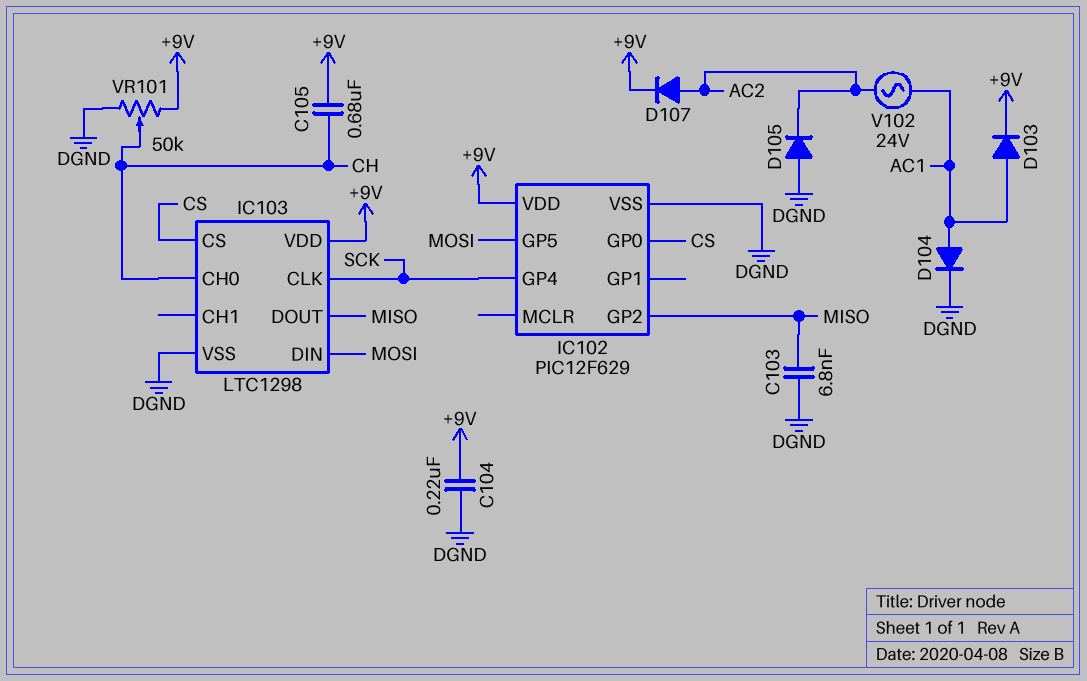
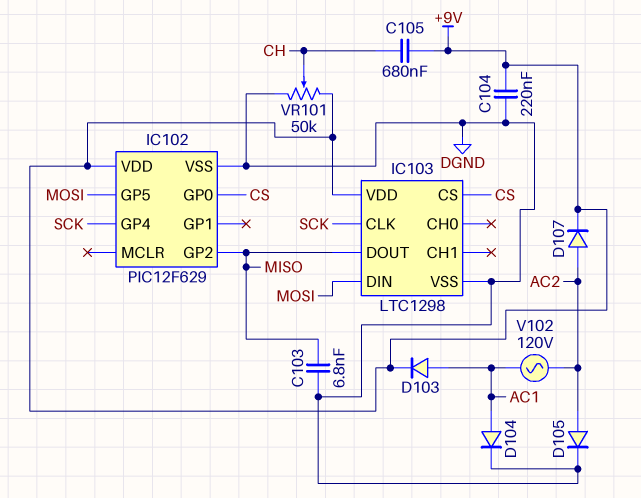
D105: diode (A DGND, K AC2) -> diode (A AC2, K DGND)
IC103 pin CH0: CH -> none
V102: AC 24V (AC1, AC2) -> AC 120V (AC1, AC2)

